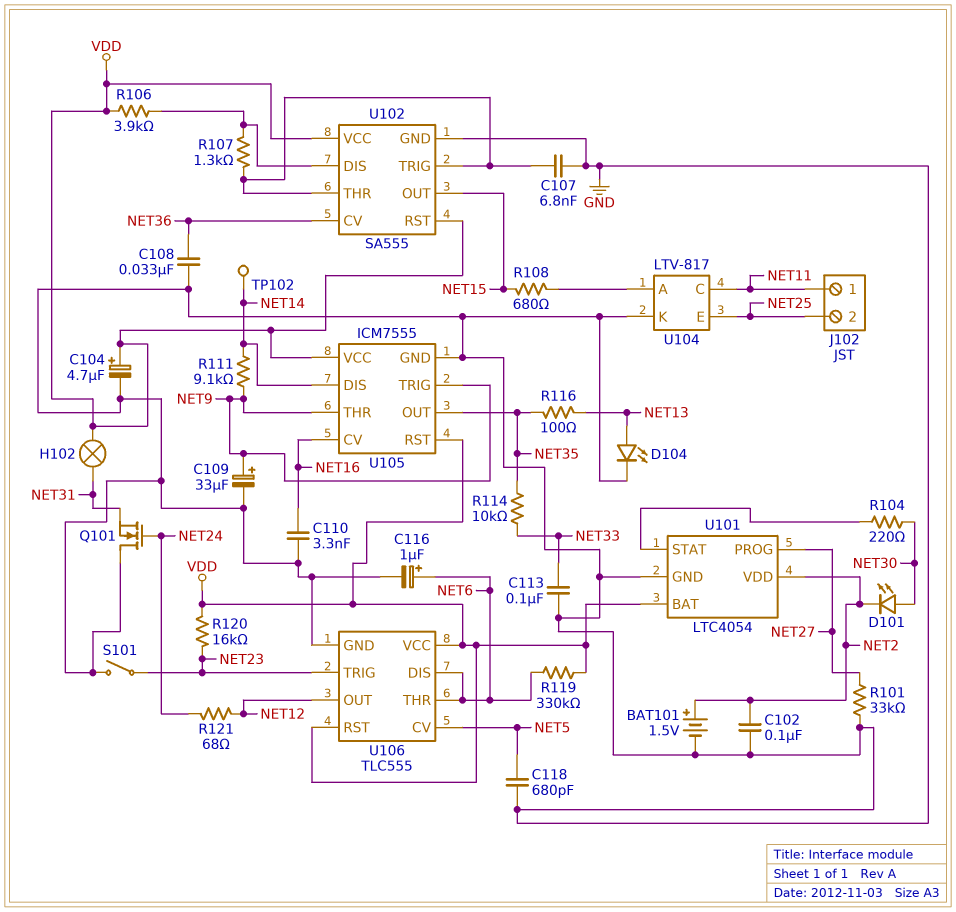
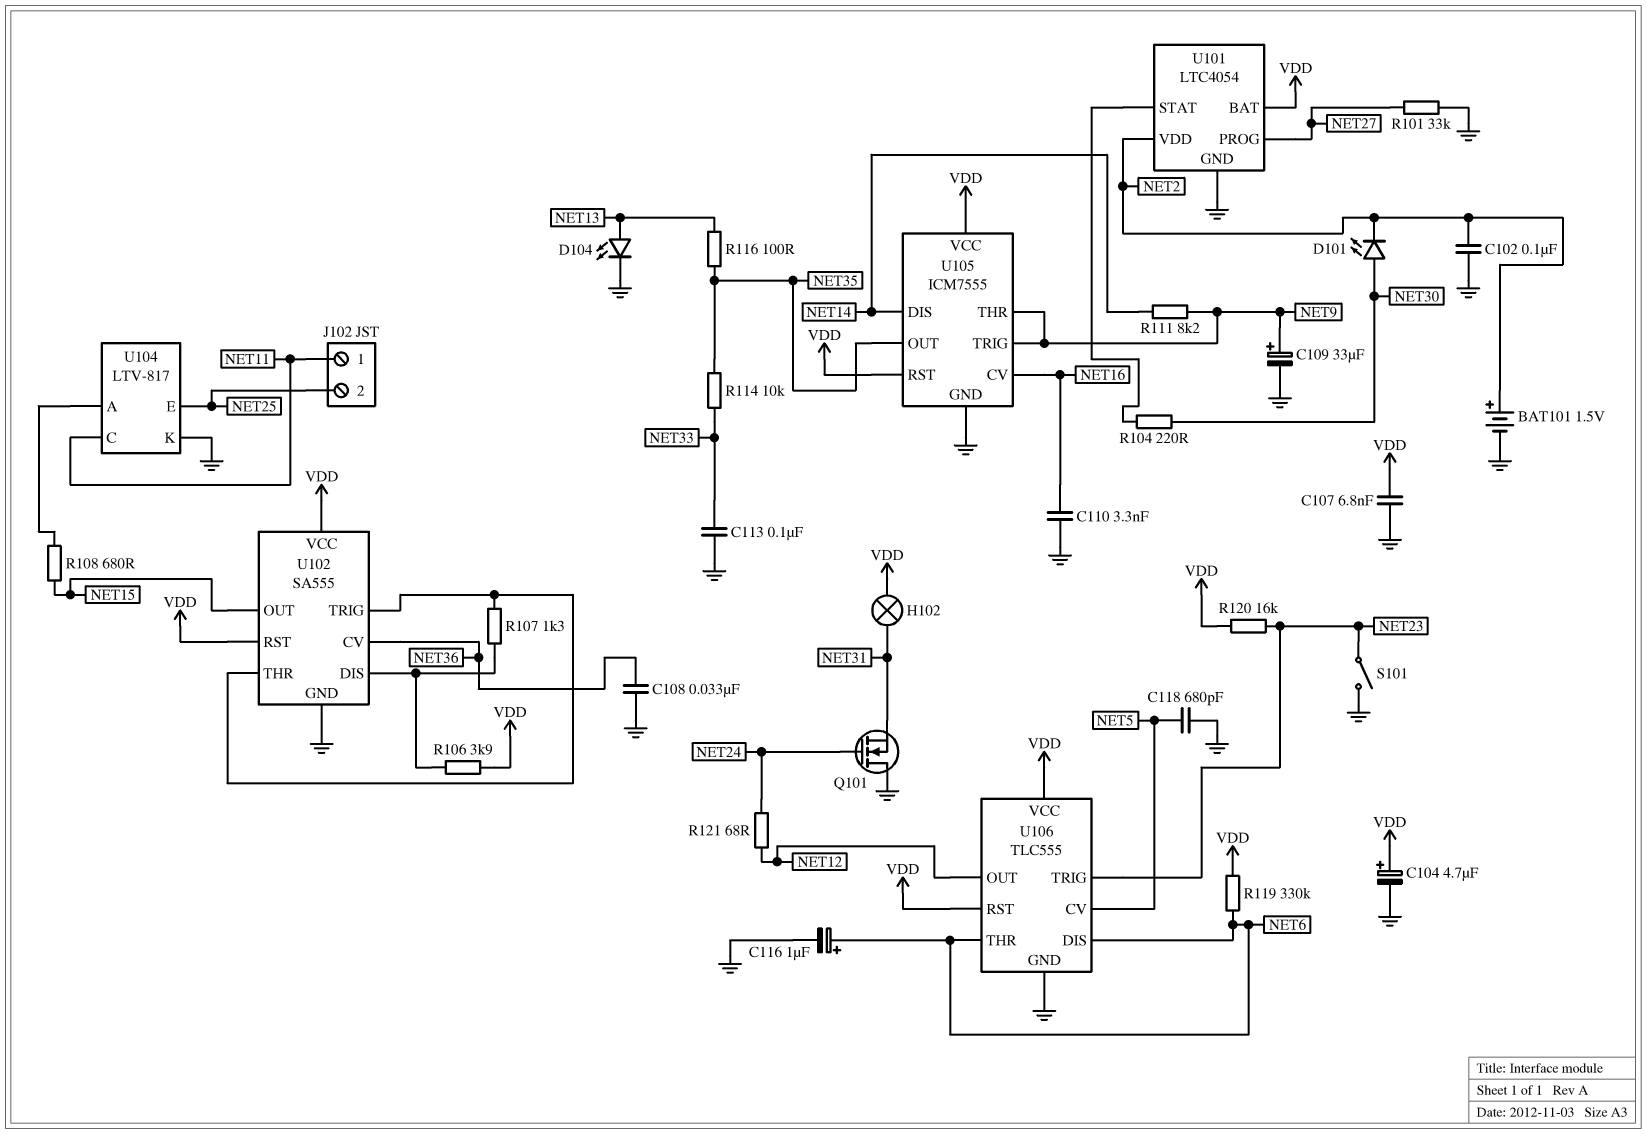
C107: 6.8nF (GND, U102/THR) -> 6.8nF (GND, VDD)
R111: 9.1k (NET9, NET14) -> 8.2k (NET9, NET14)
TP102: test point (NET14) -> none

